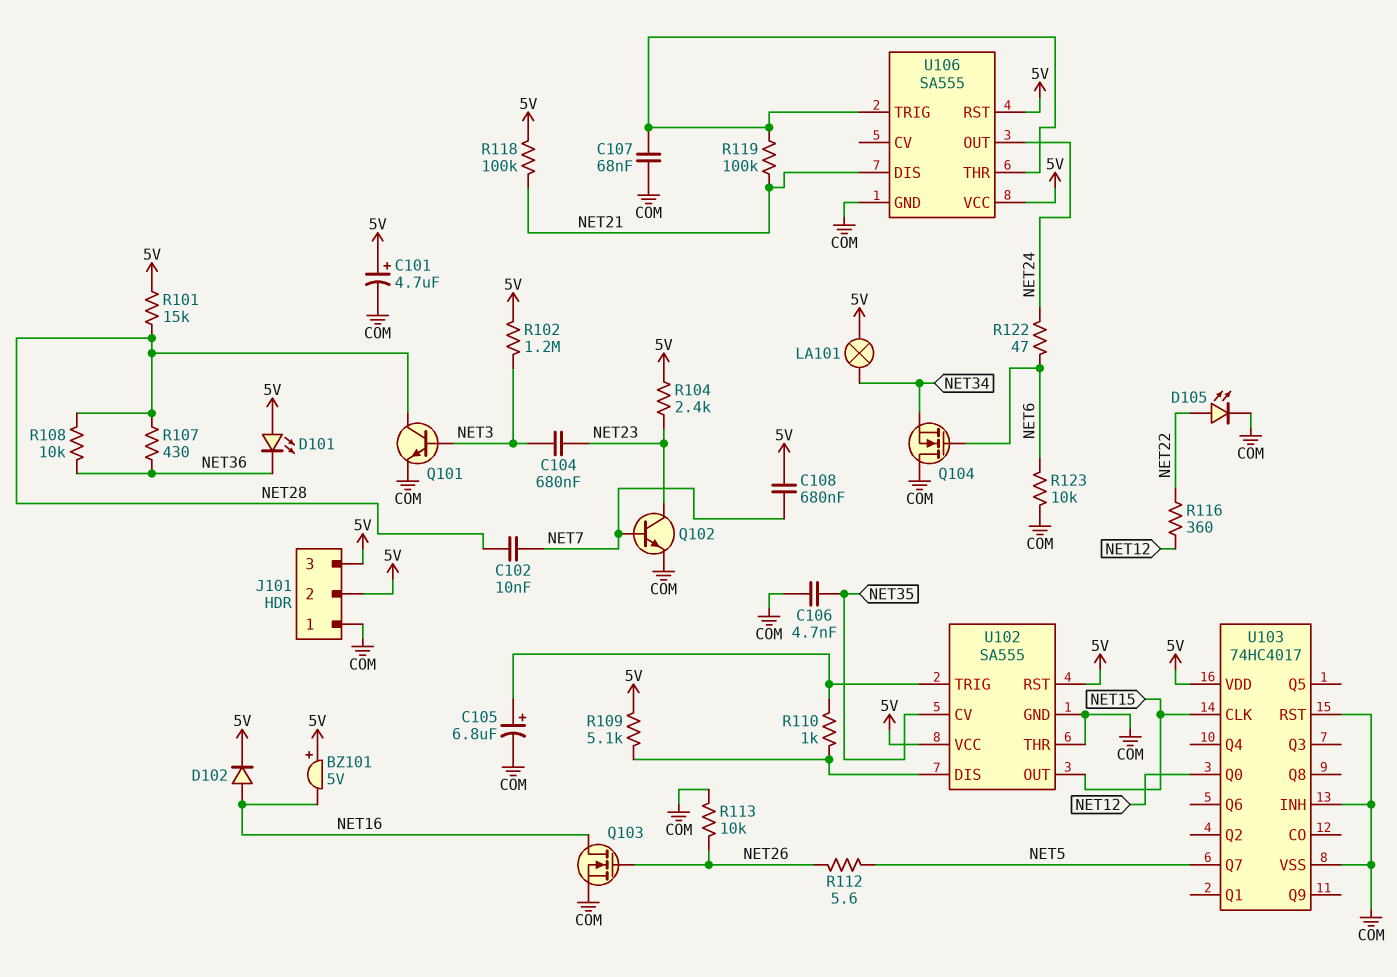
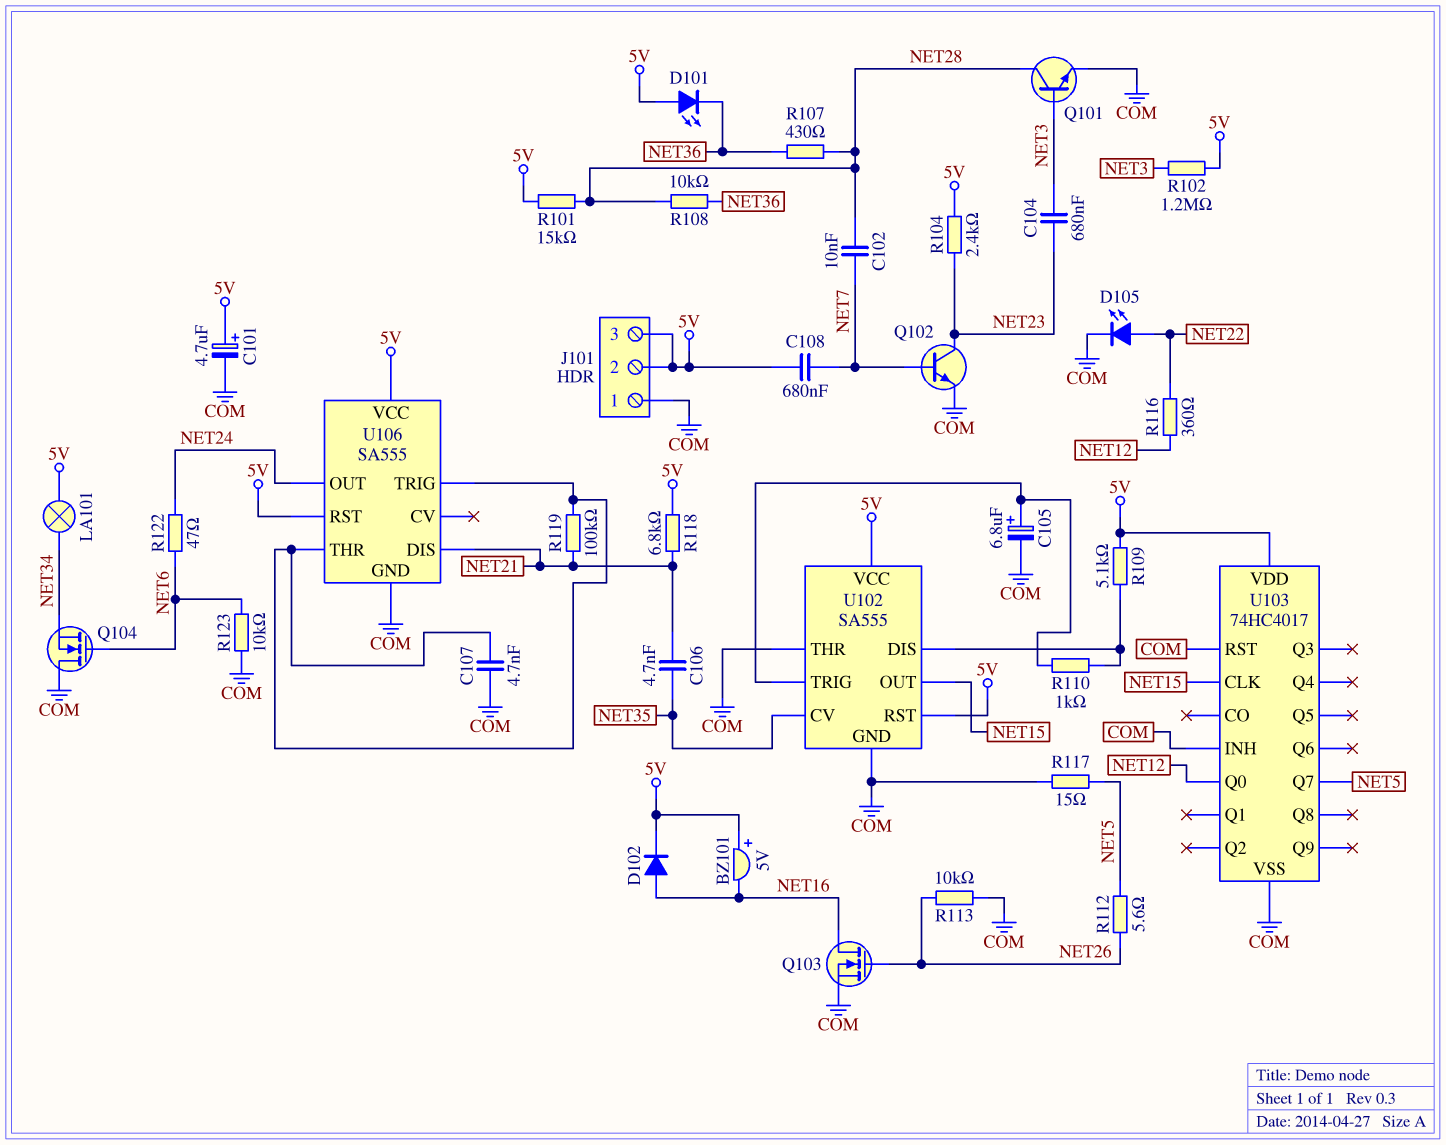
C106: 4.7nF (COM, NET35) -> 4.7nF (NET21, NET35)
C107: 68nF (COM, U106/THR) -> 4.7nF (COM, U106/THR)
R117: none -> 15 (COM, NET5)
R118: 100k (5V, NET21) -> 6.8k (5V, NET21)

